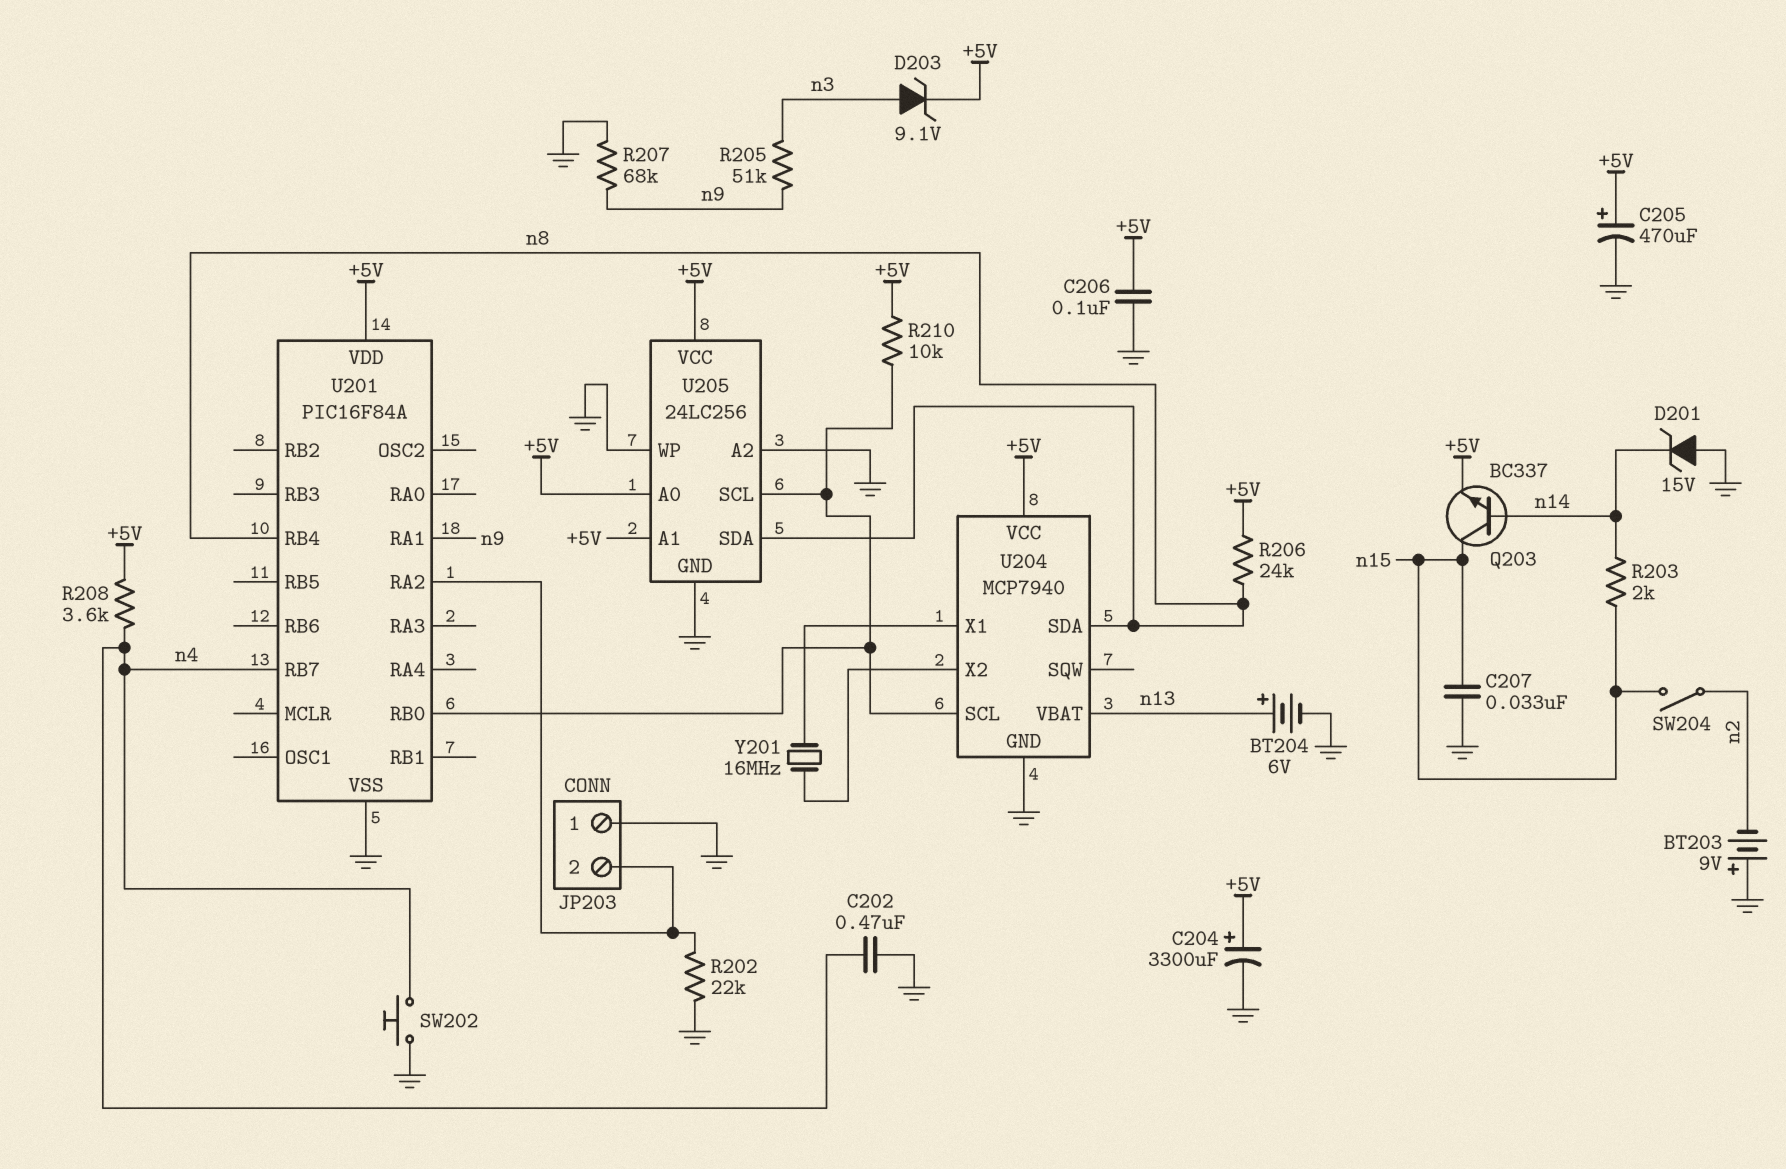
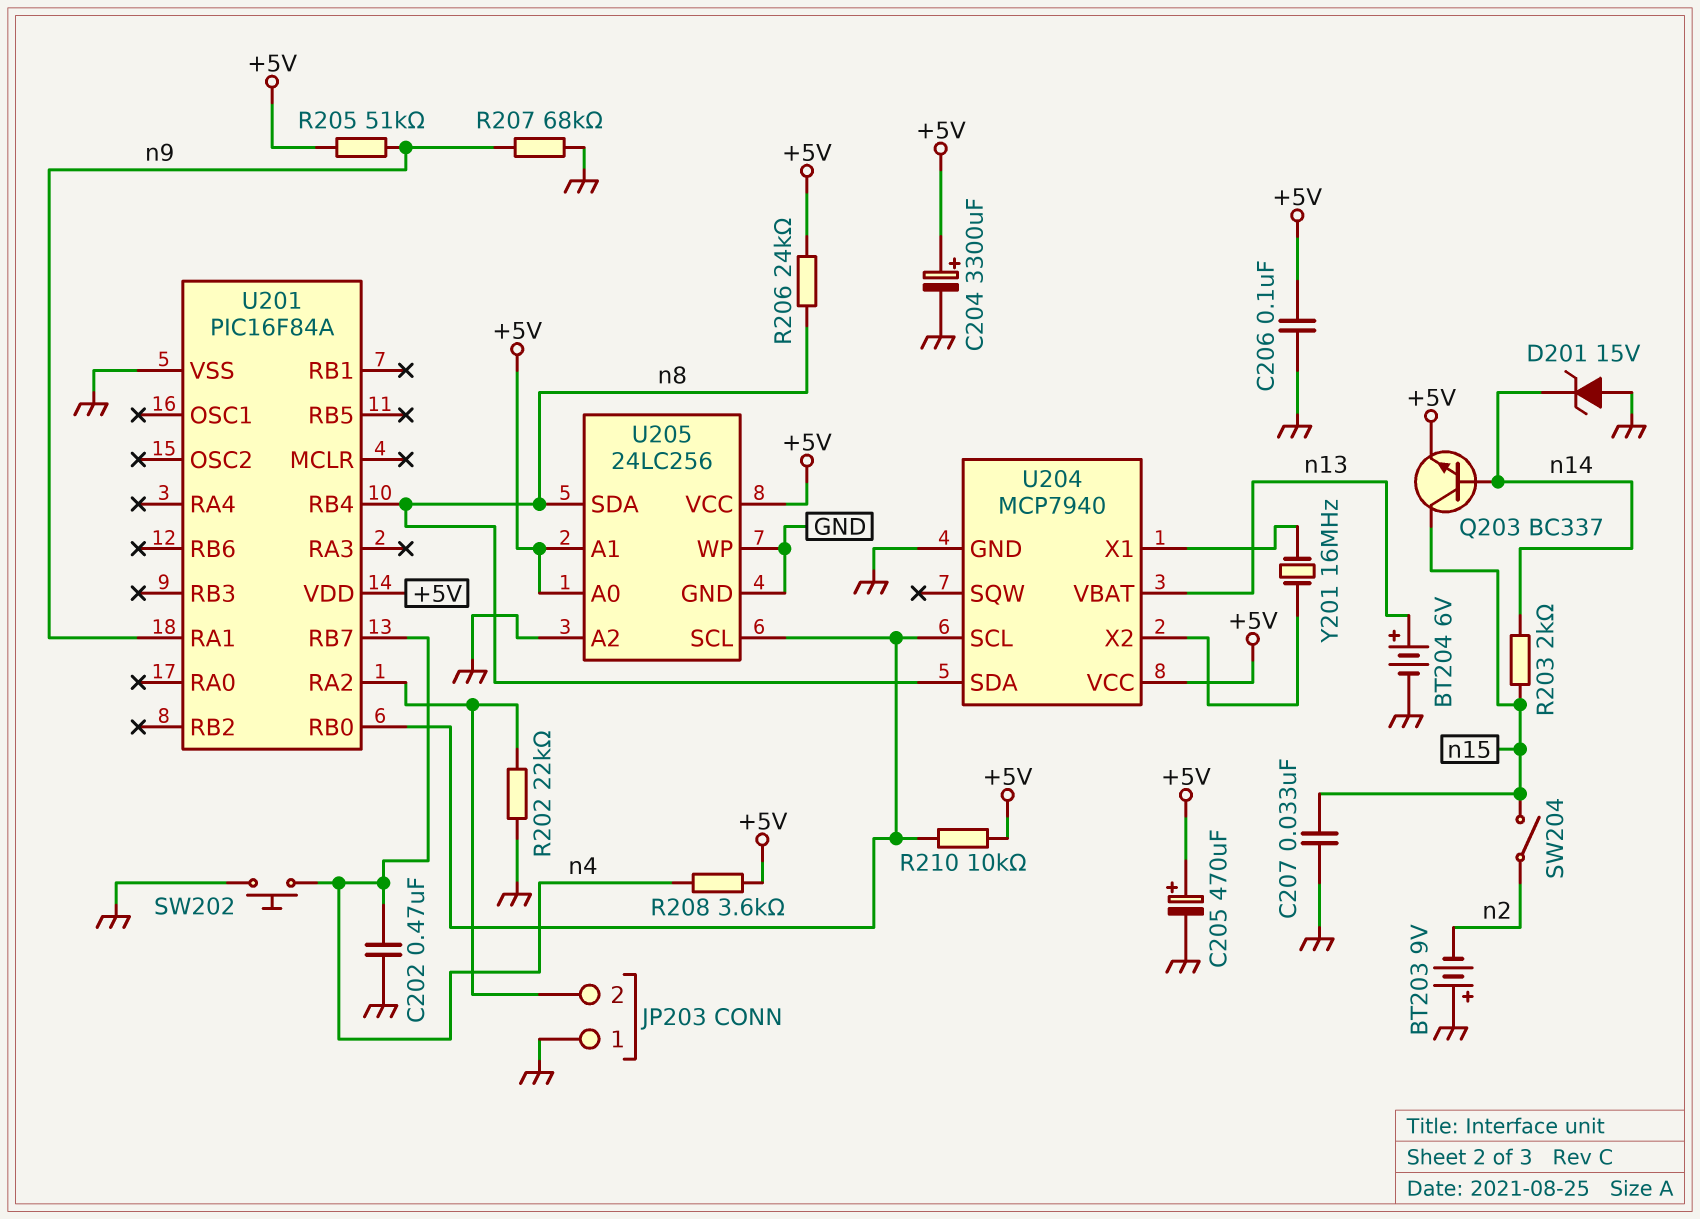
D203: zener 9.1V (A n3, K +5V) -> none
R205: 51k (n3, n9) -> 51k (+5V, n9)

